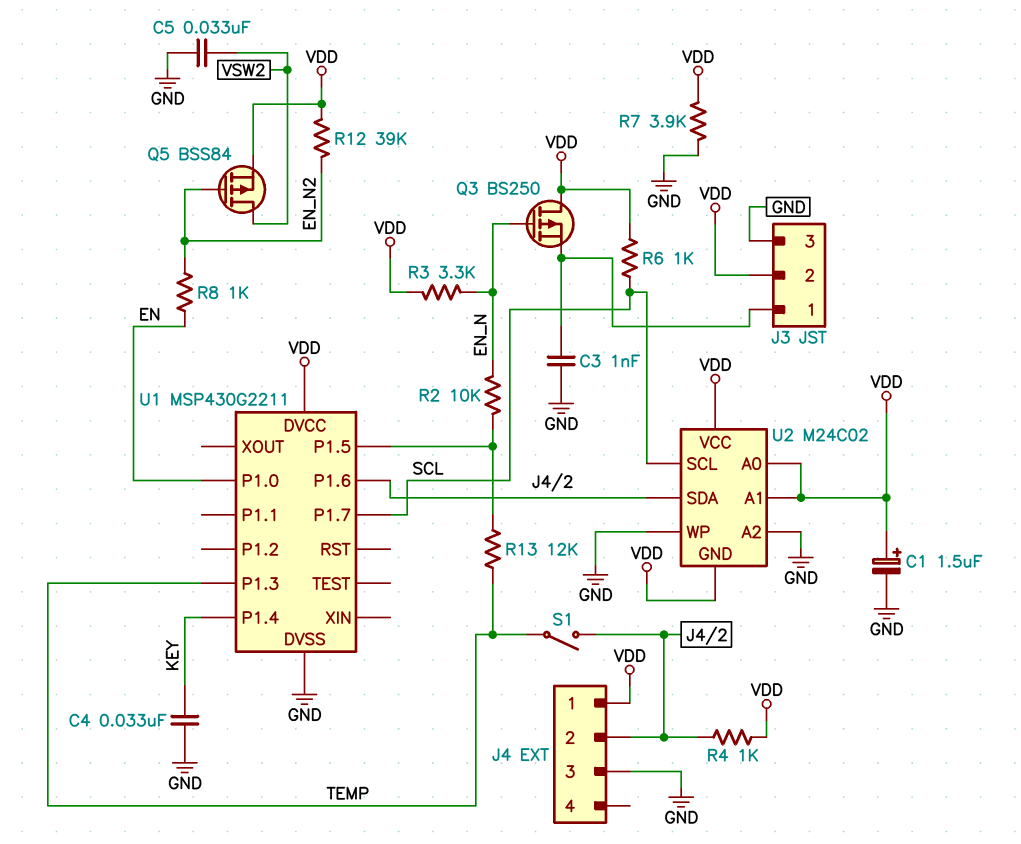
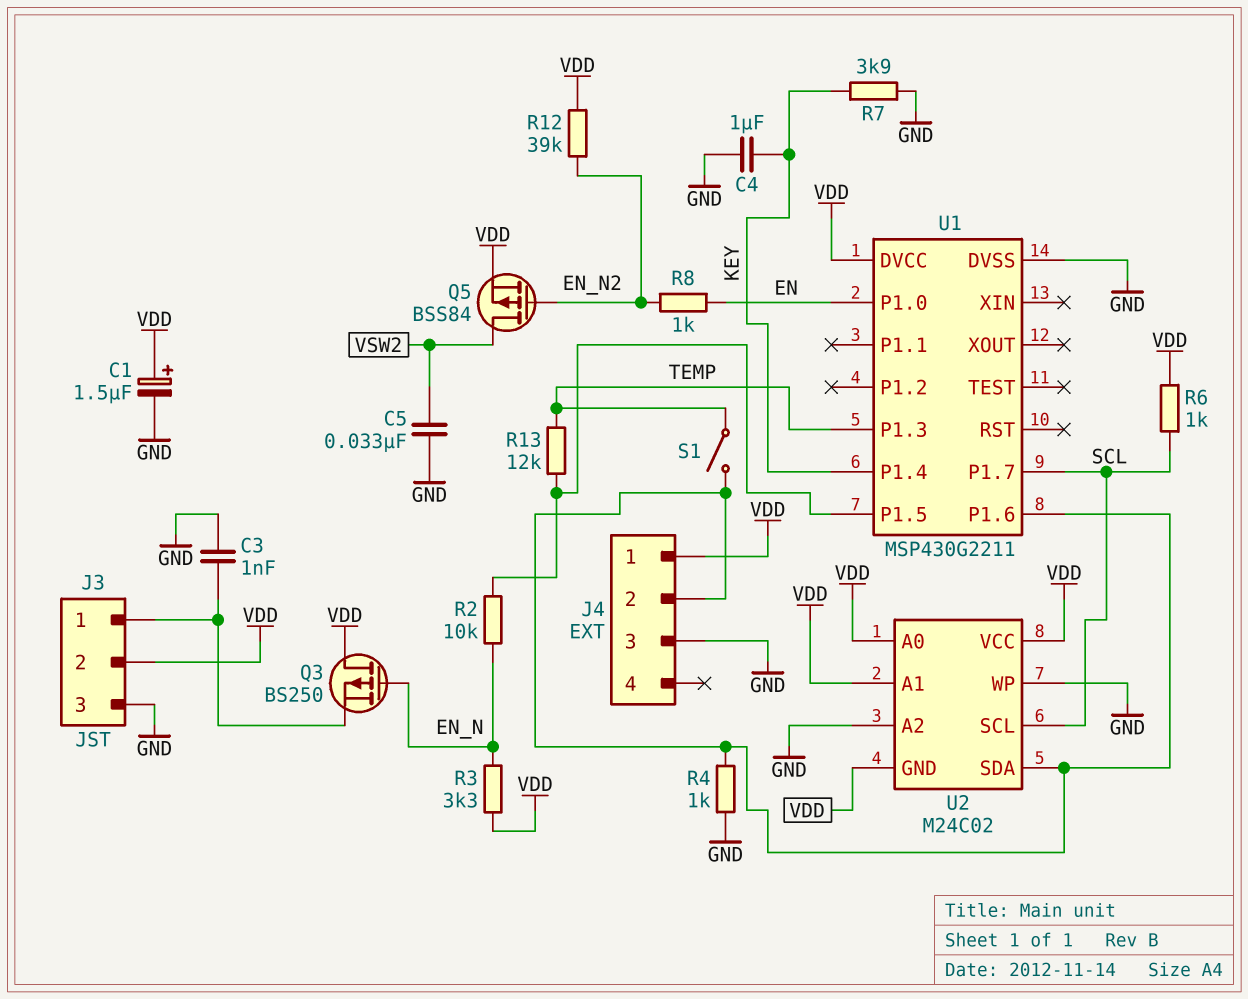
C4: 33nF (GND, KEY) -> 1uF (GND, KEY)
R4: 1k (J4/2, VDD) -> 1k (GND, J4/2)
R7: 3.9k (GND, VDD) -> 3.9k (GND, KEY)

